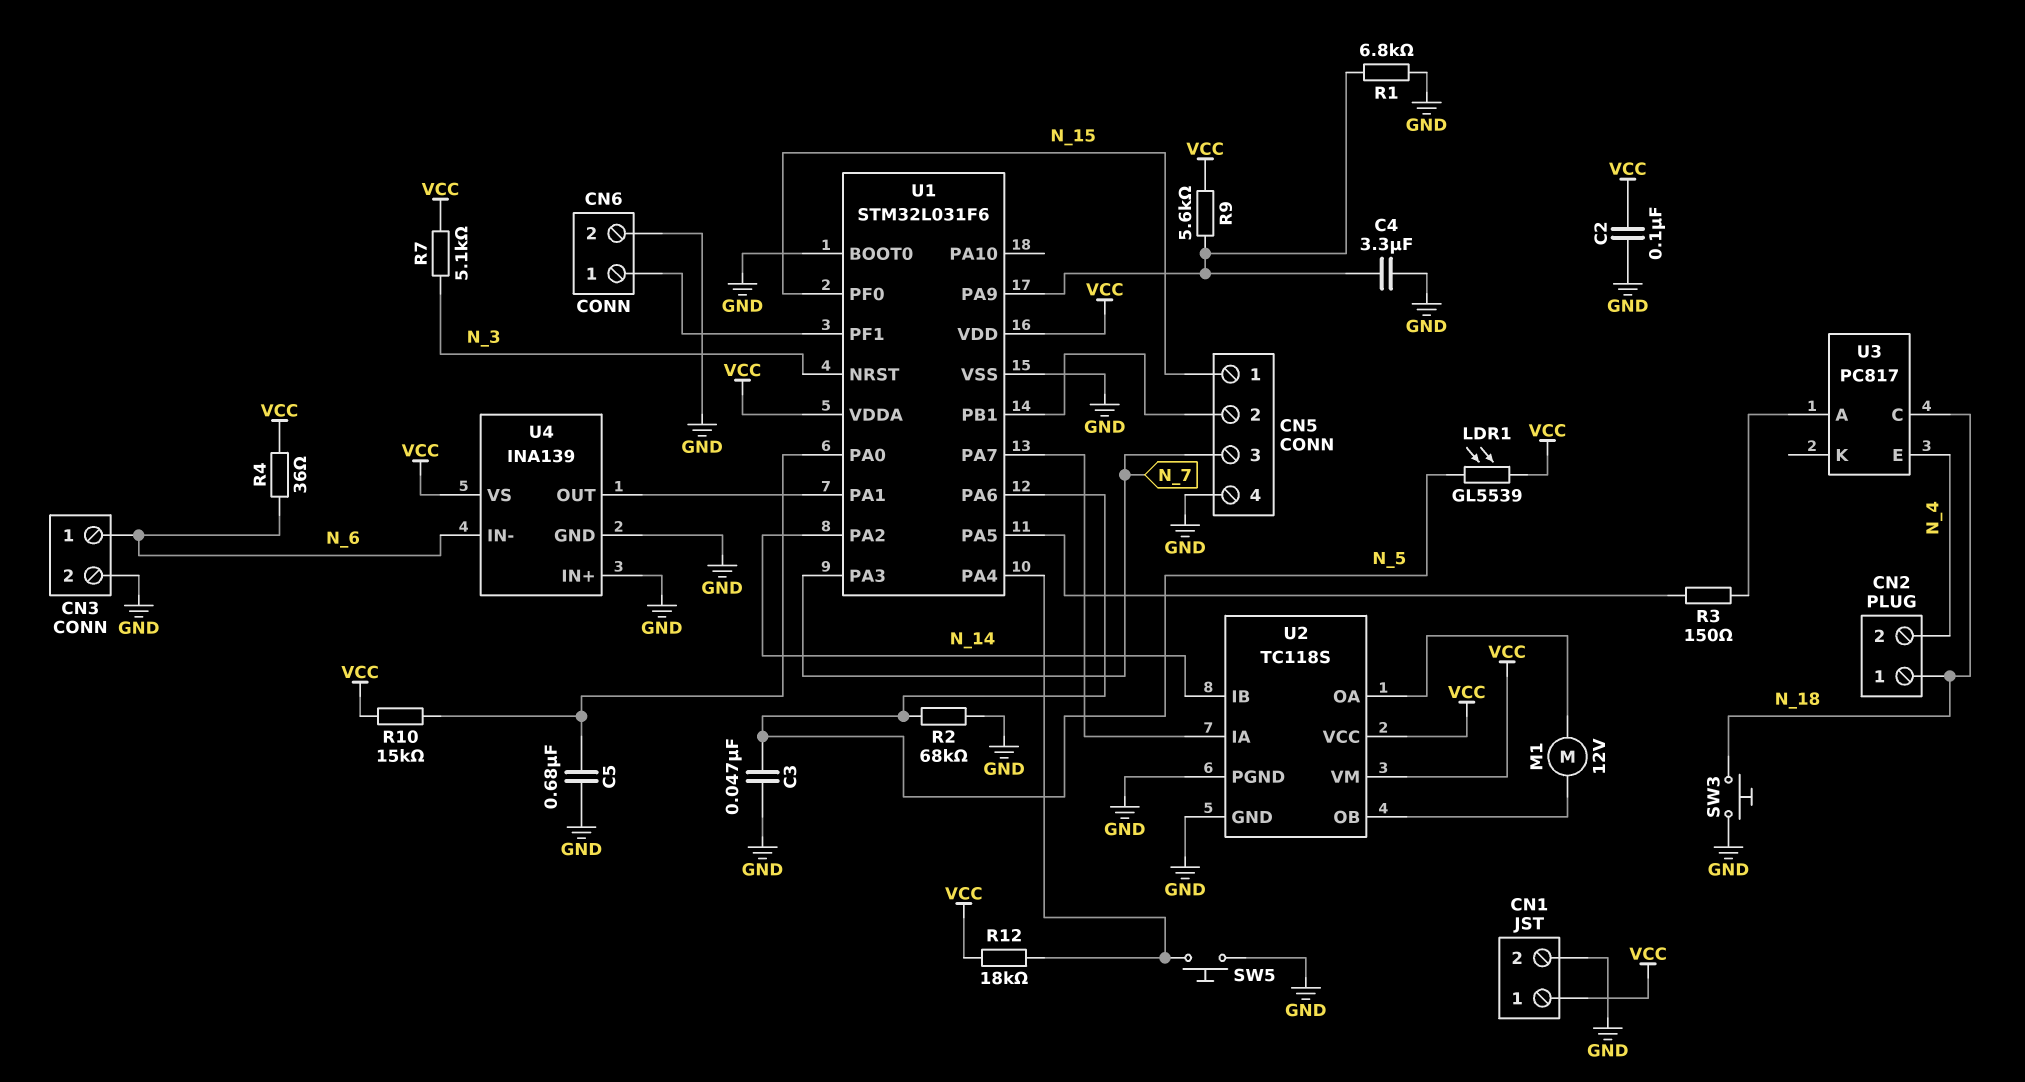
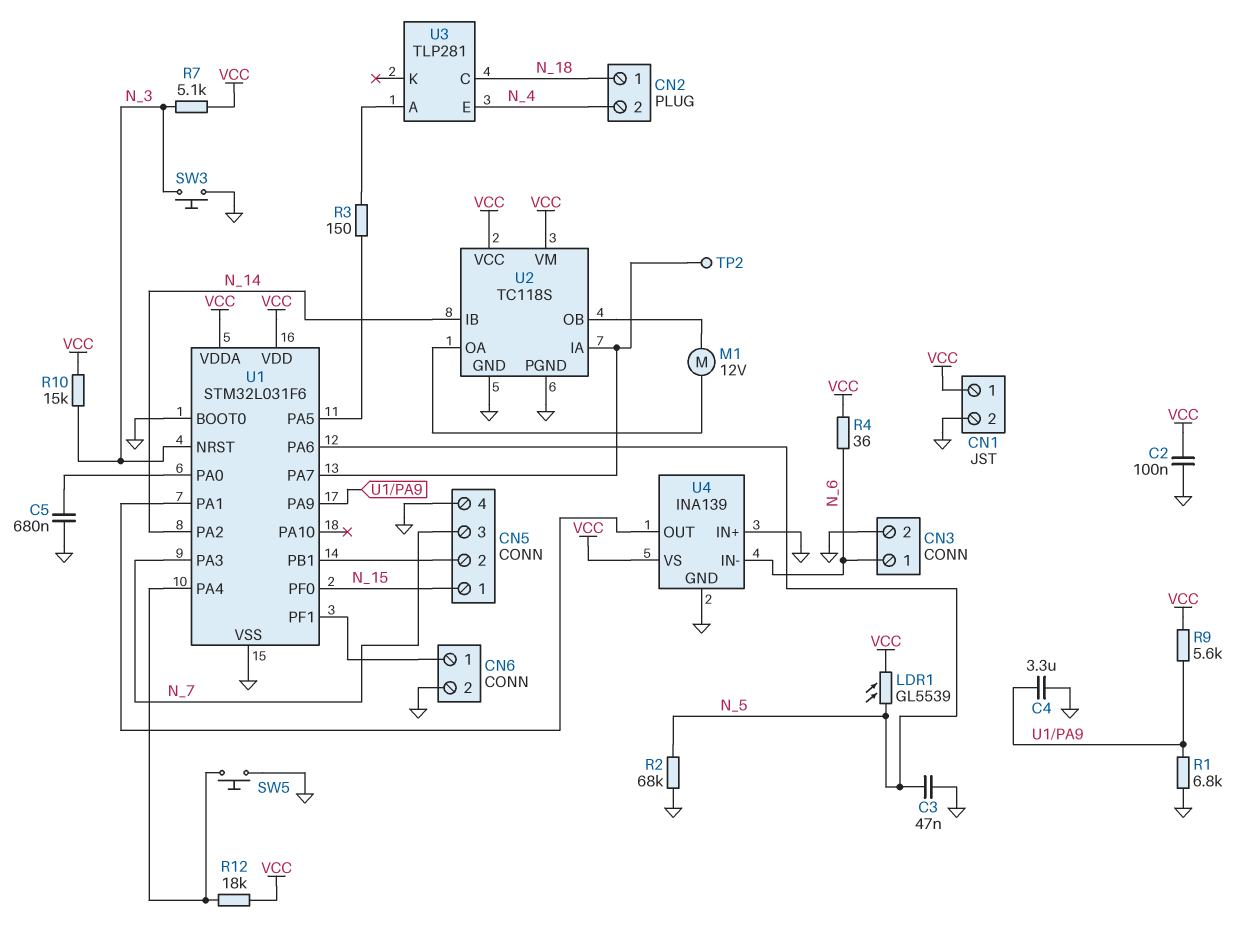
R10: 15k (U1/PA0, VCC) -> 15k (N_3, VCC)
SW3: button (GND, N_18) -> button (GND, N_3)
TP2: none -> test point (U1/PA7)
U3: PC817 -> TLP281

